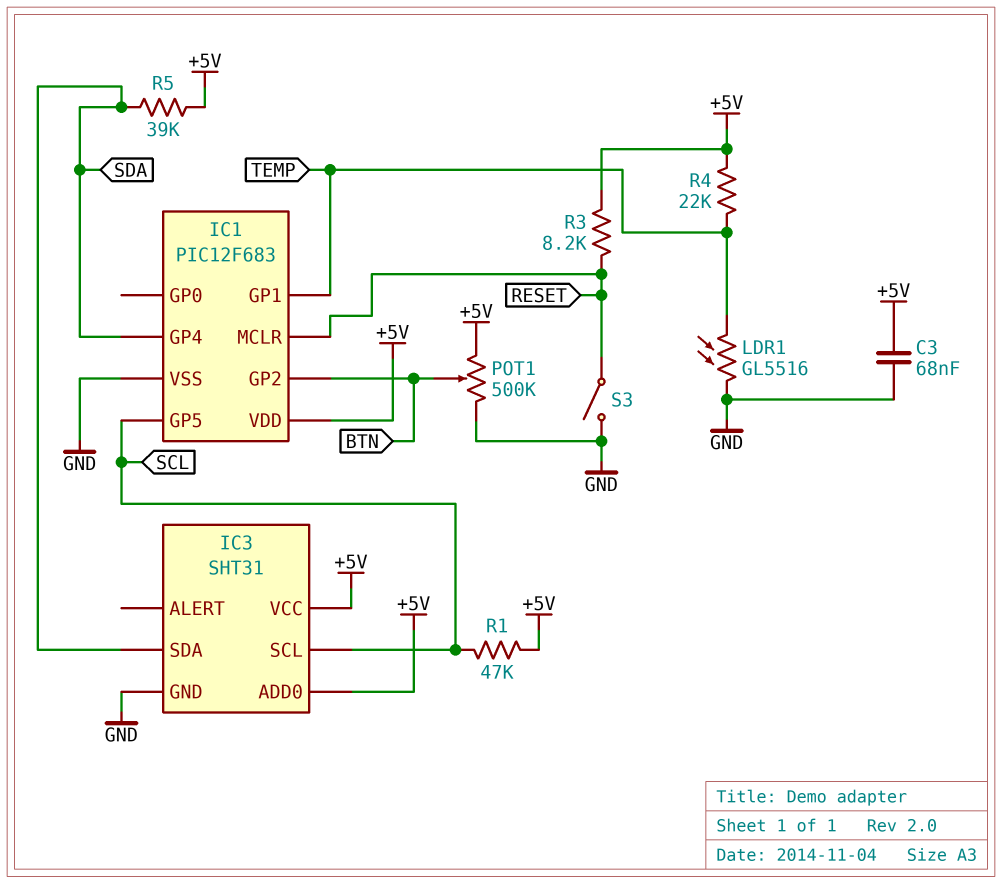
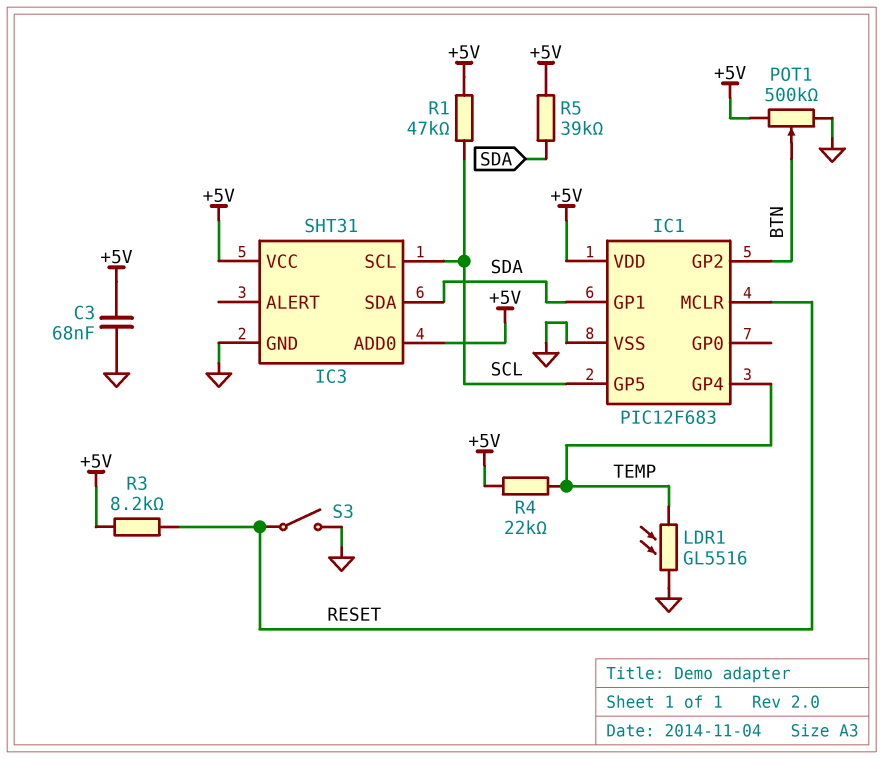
IC1 pin GP1: TEMP -> SDA
IC1 pin GP4: SDA -> TEMP

